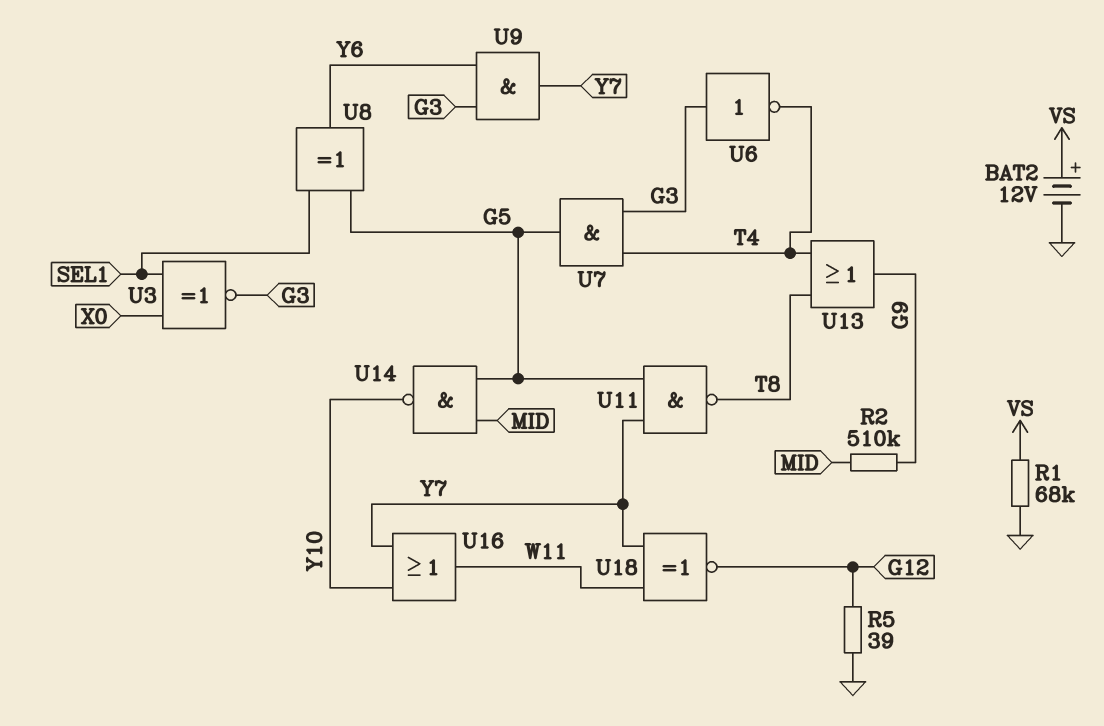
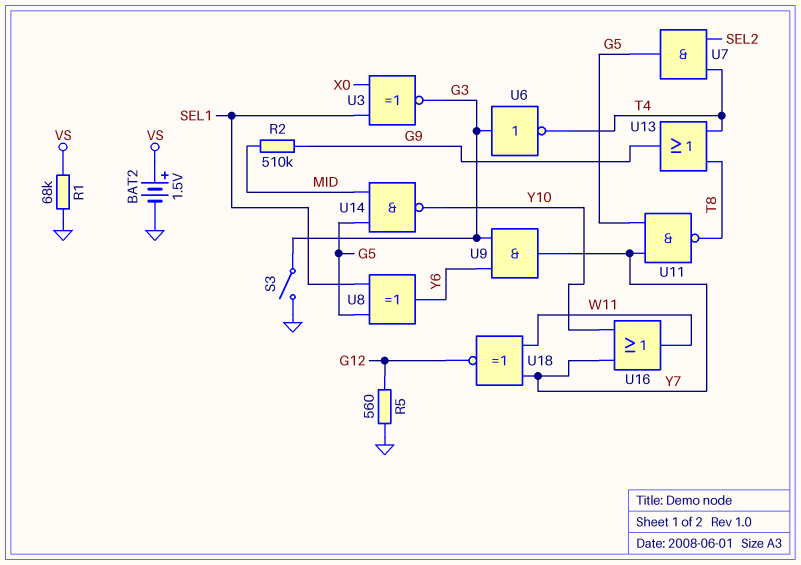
BAT2: 12V (plus VS, minus GND) -> 1.5V (plus VS, minus GND)
R5: 39 (G12, GND) -> 560 (G12, GND)
S3: none -> switch (G3, GND)
U7: AND (in G3, in T4, out G5) -> AND (in SEL2, in T4, out G5)

